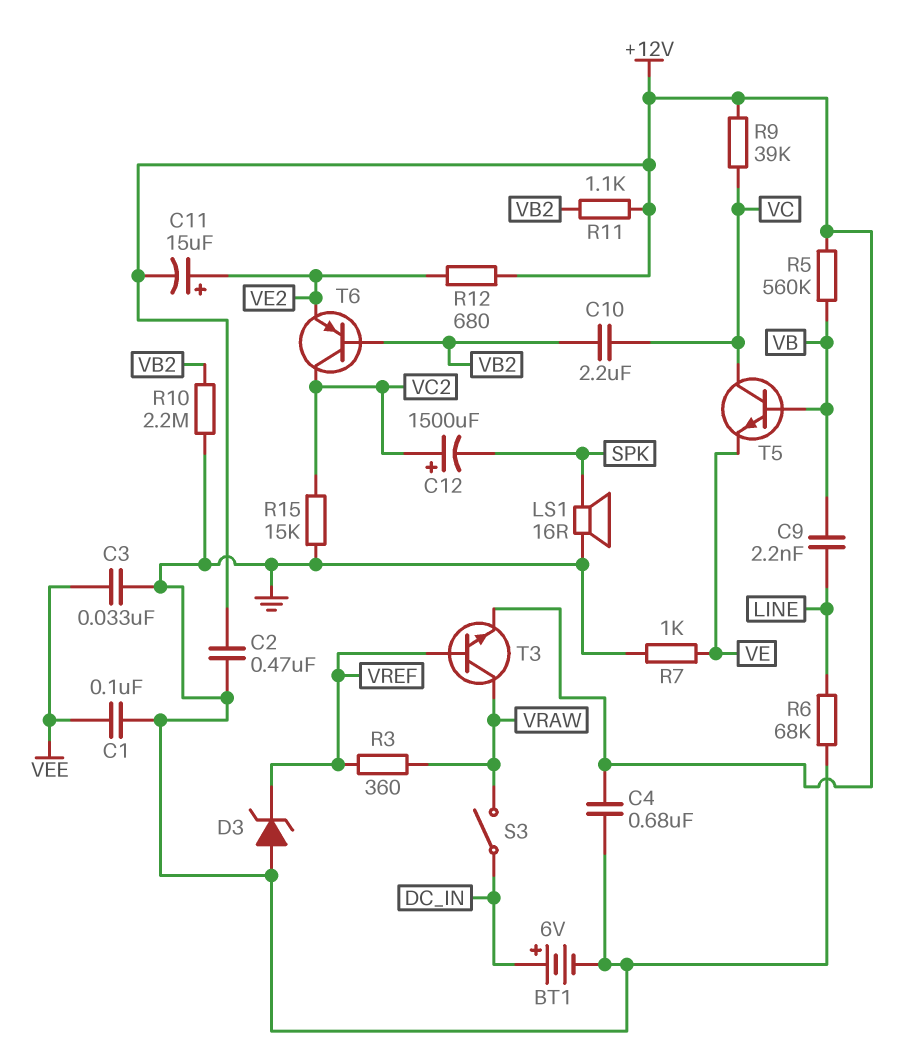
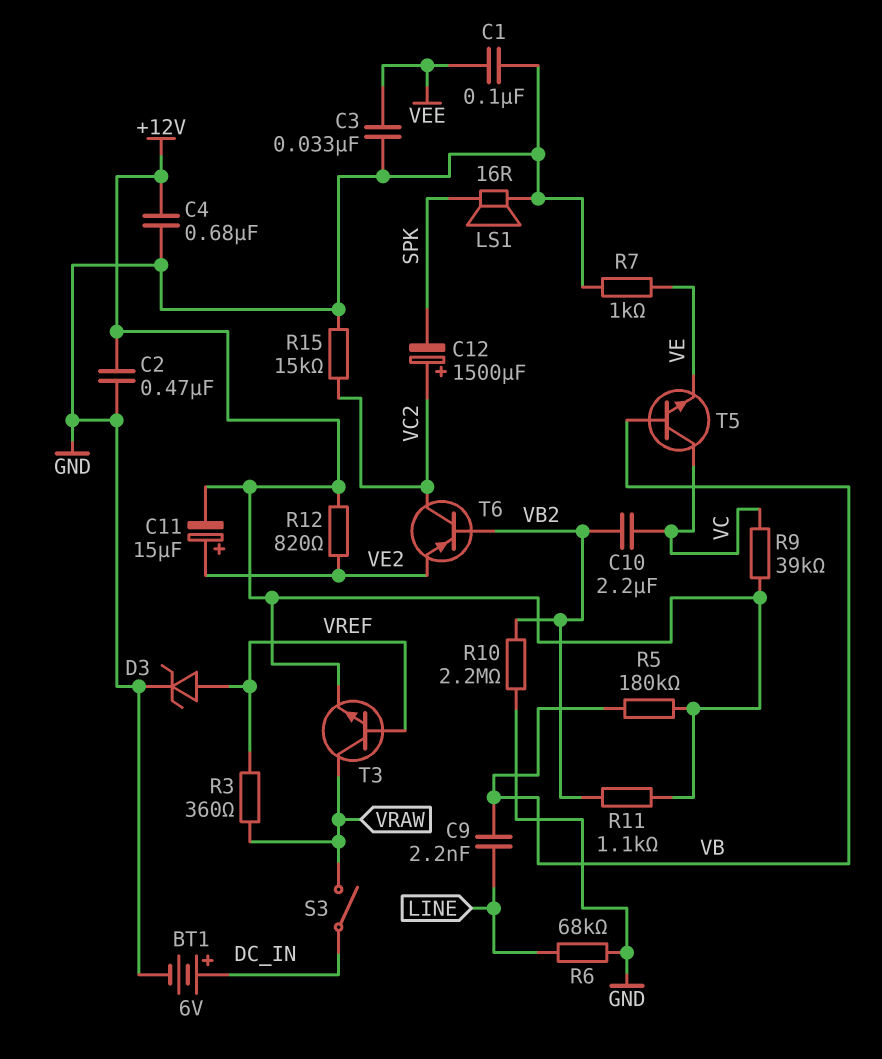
D3: zener (A GND, K VREF) -> zener (A VREF, K GND)
R5: 560k (+12V, VB) -> 180k (+12V, VB)
R12: 680 (+12V, VE2) -> 820 (+12V, VE2)

